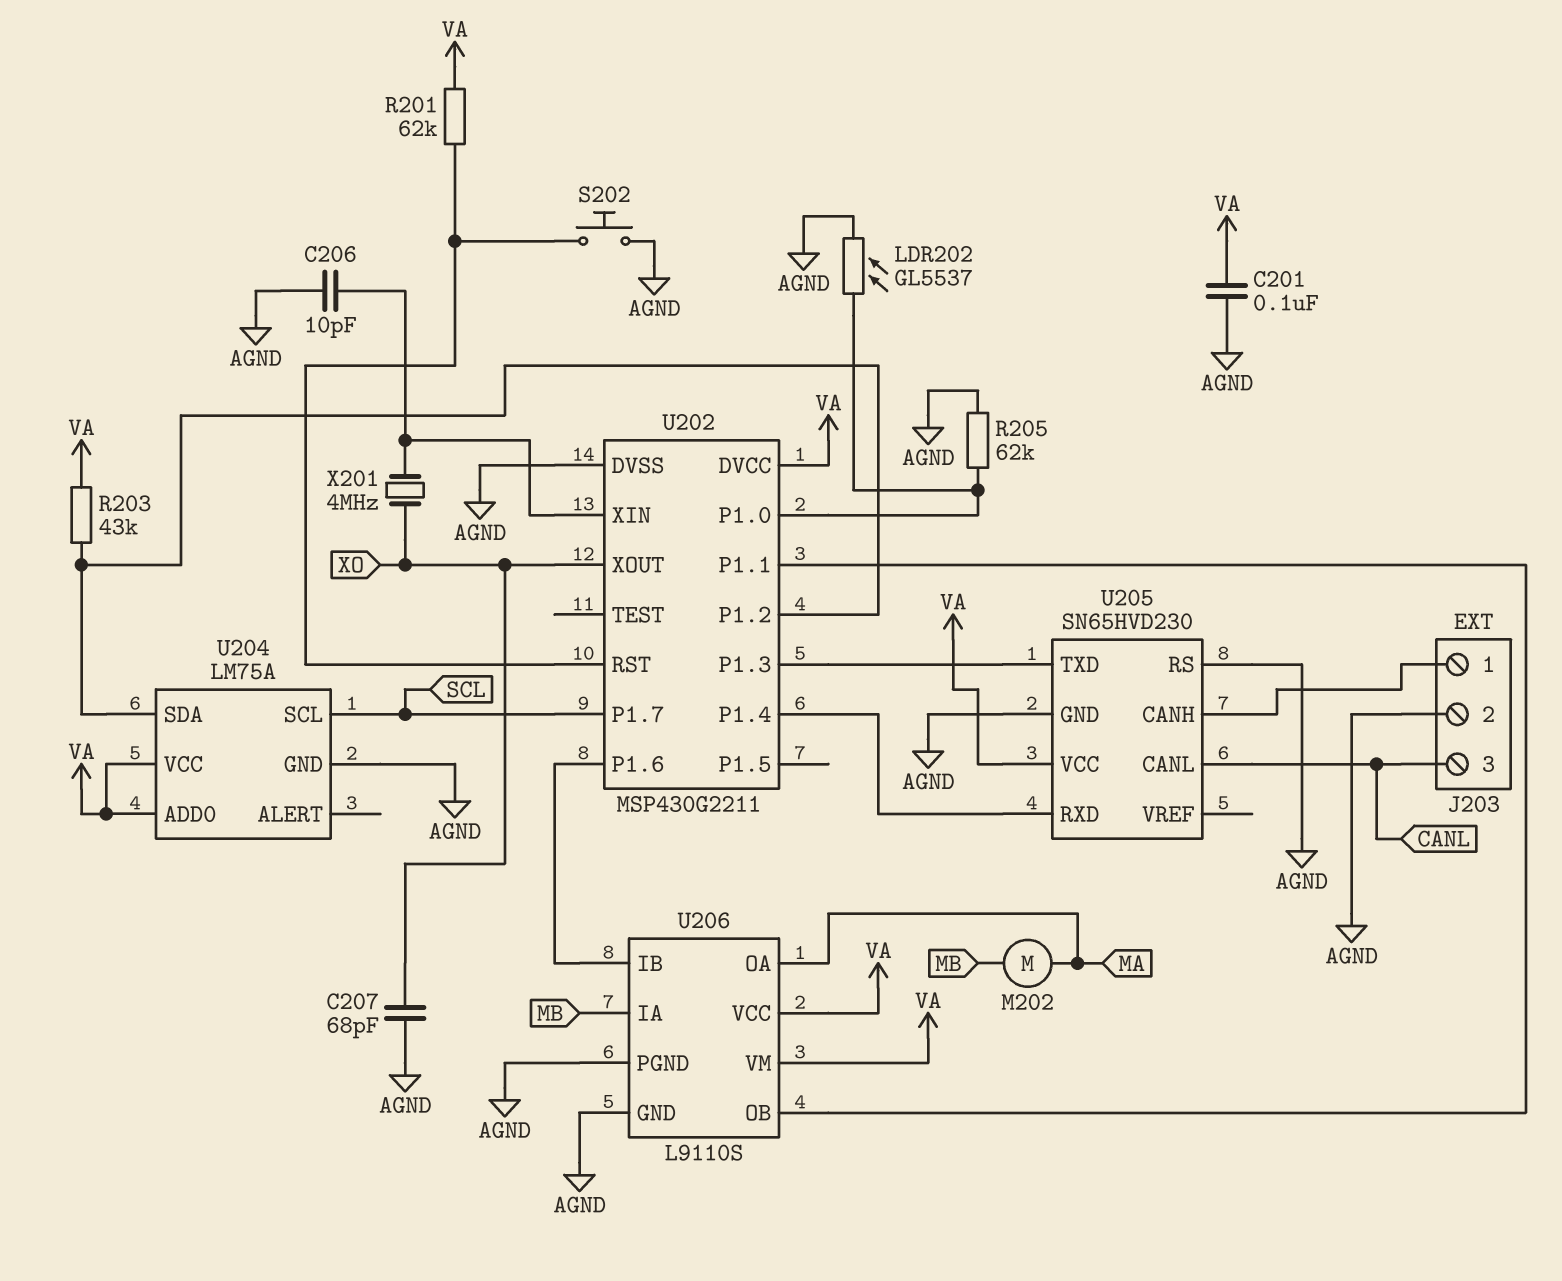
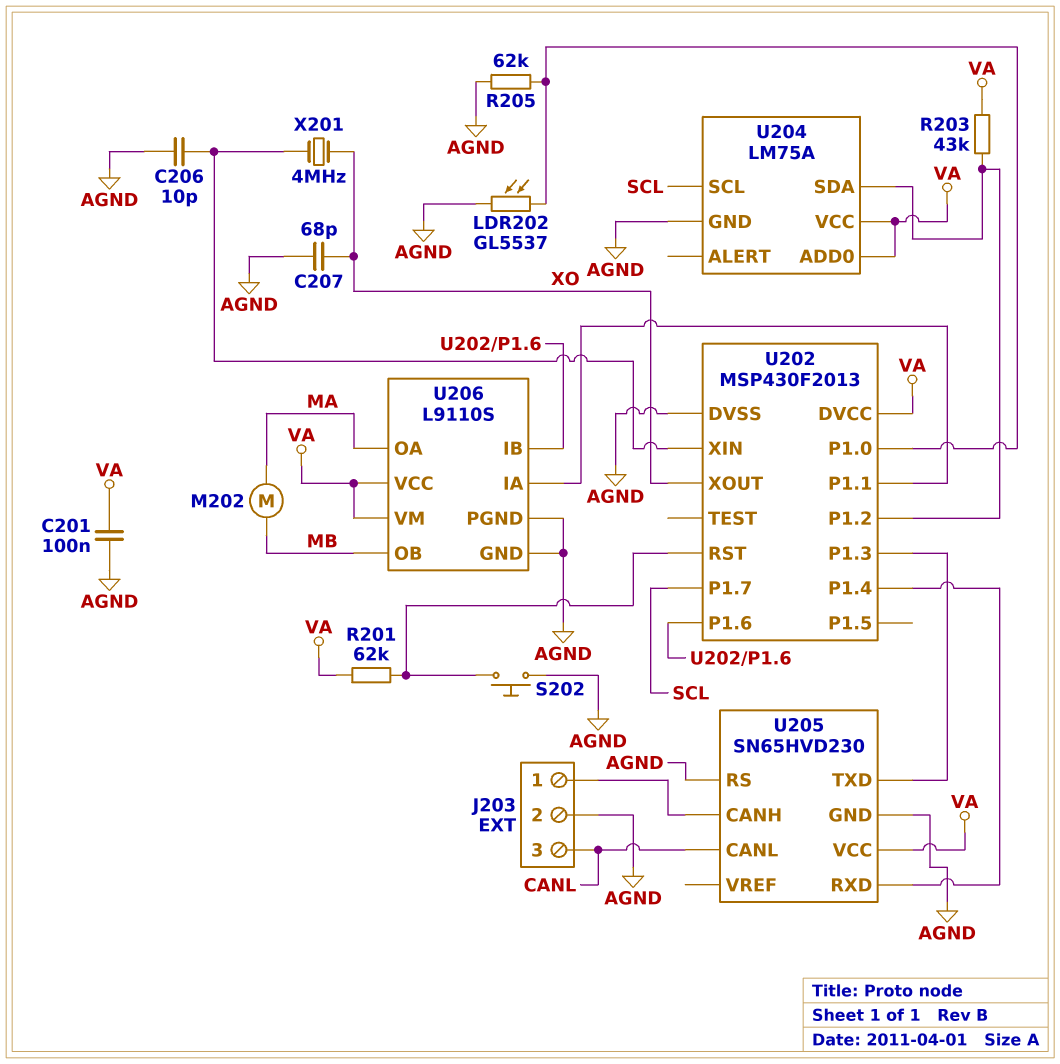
U202: MSP430G2211 -> MSP430F2013
U206 pin IA: MB -> U202/P1.1
U206 pin OB: U202/P1.1 -> MB

